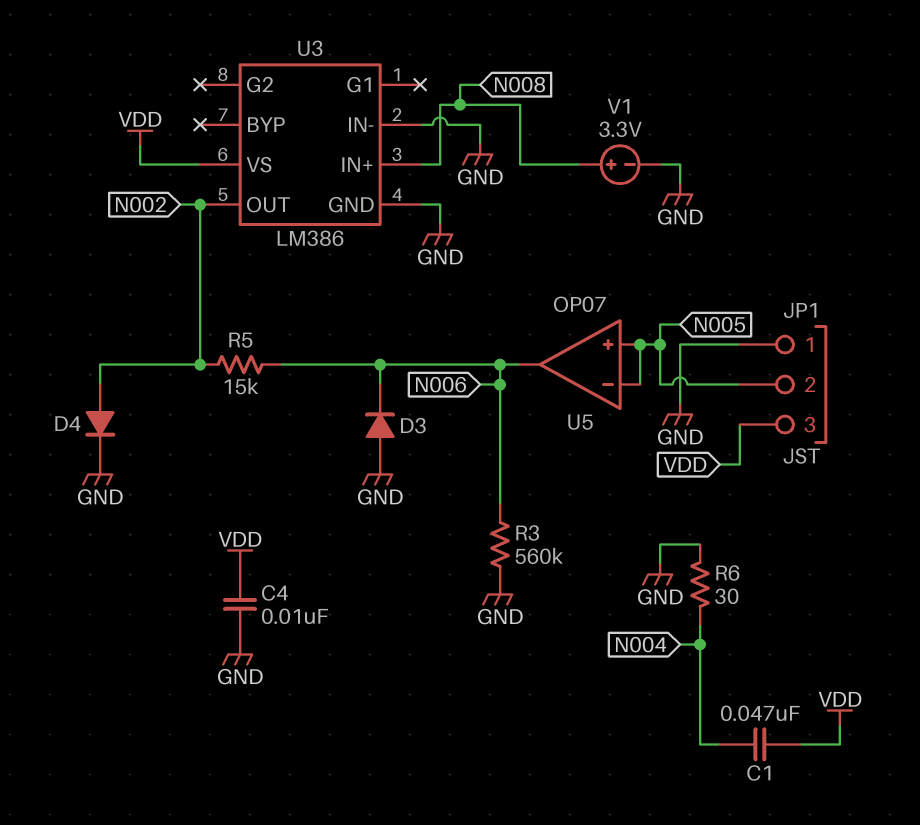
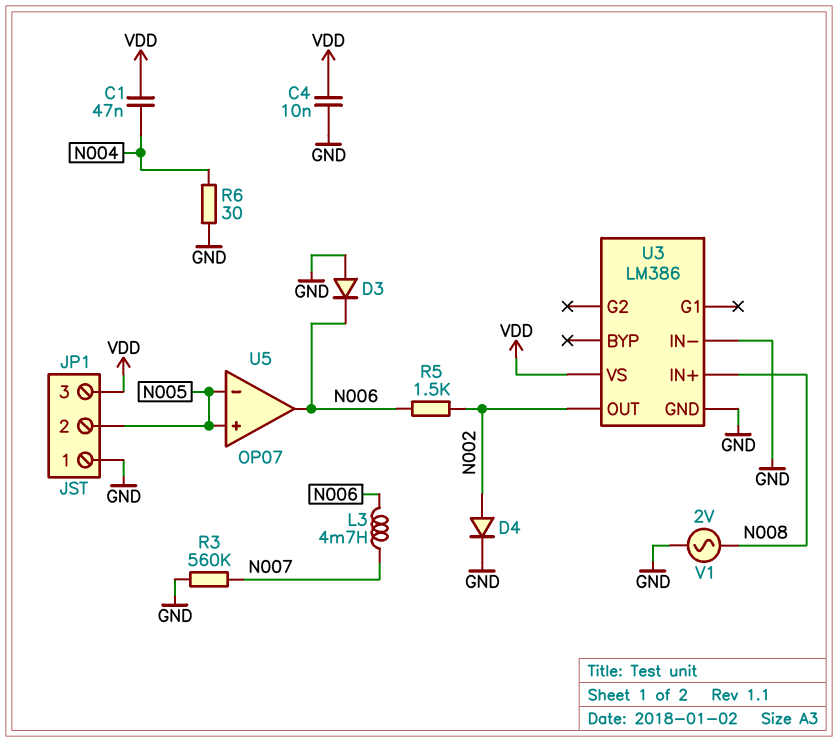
L3: none -> 4.7mH (N006, N007)
R3: 560k (GND, N006) -> 560k (GND, N007)
R5: 15k (N002, N006) -> 1.5k (N002, N006)
V1: 3.3V (plus N008, minus GND) -> AC 2V (GND, N008)

